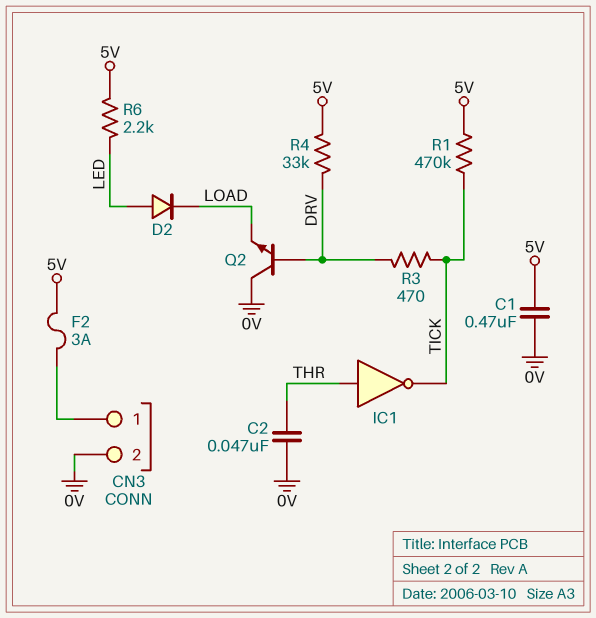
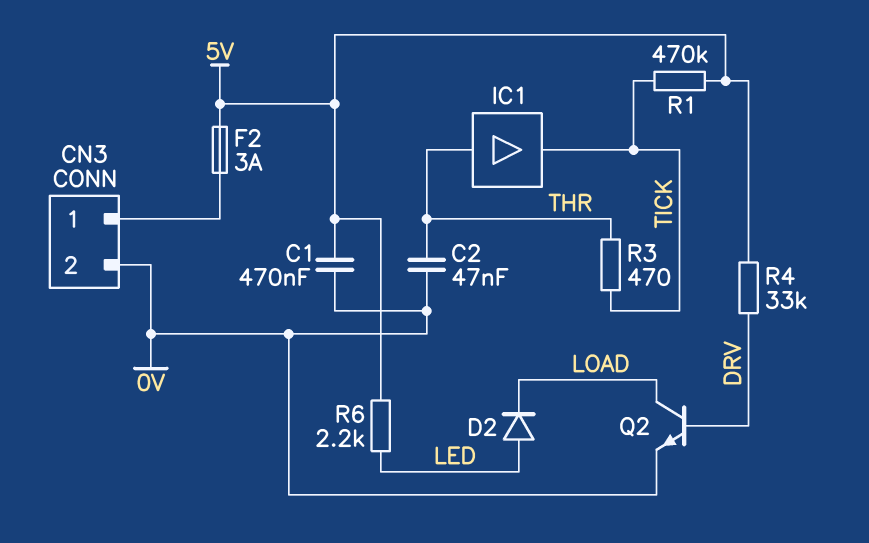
IC1: NOT (in THR, out TICK) -> buffer (in THR, out TICK)
Q2: NPN (B DRV, C 0V, E LOAD) -> NPN (B DRV, C LOAD, E 0V)
R3: 470 (DRV, TICK) -> 470 (THR, TICK)

